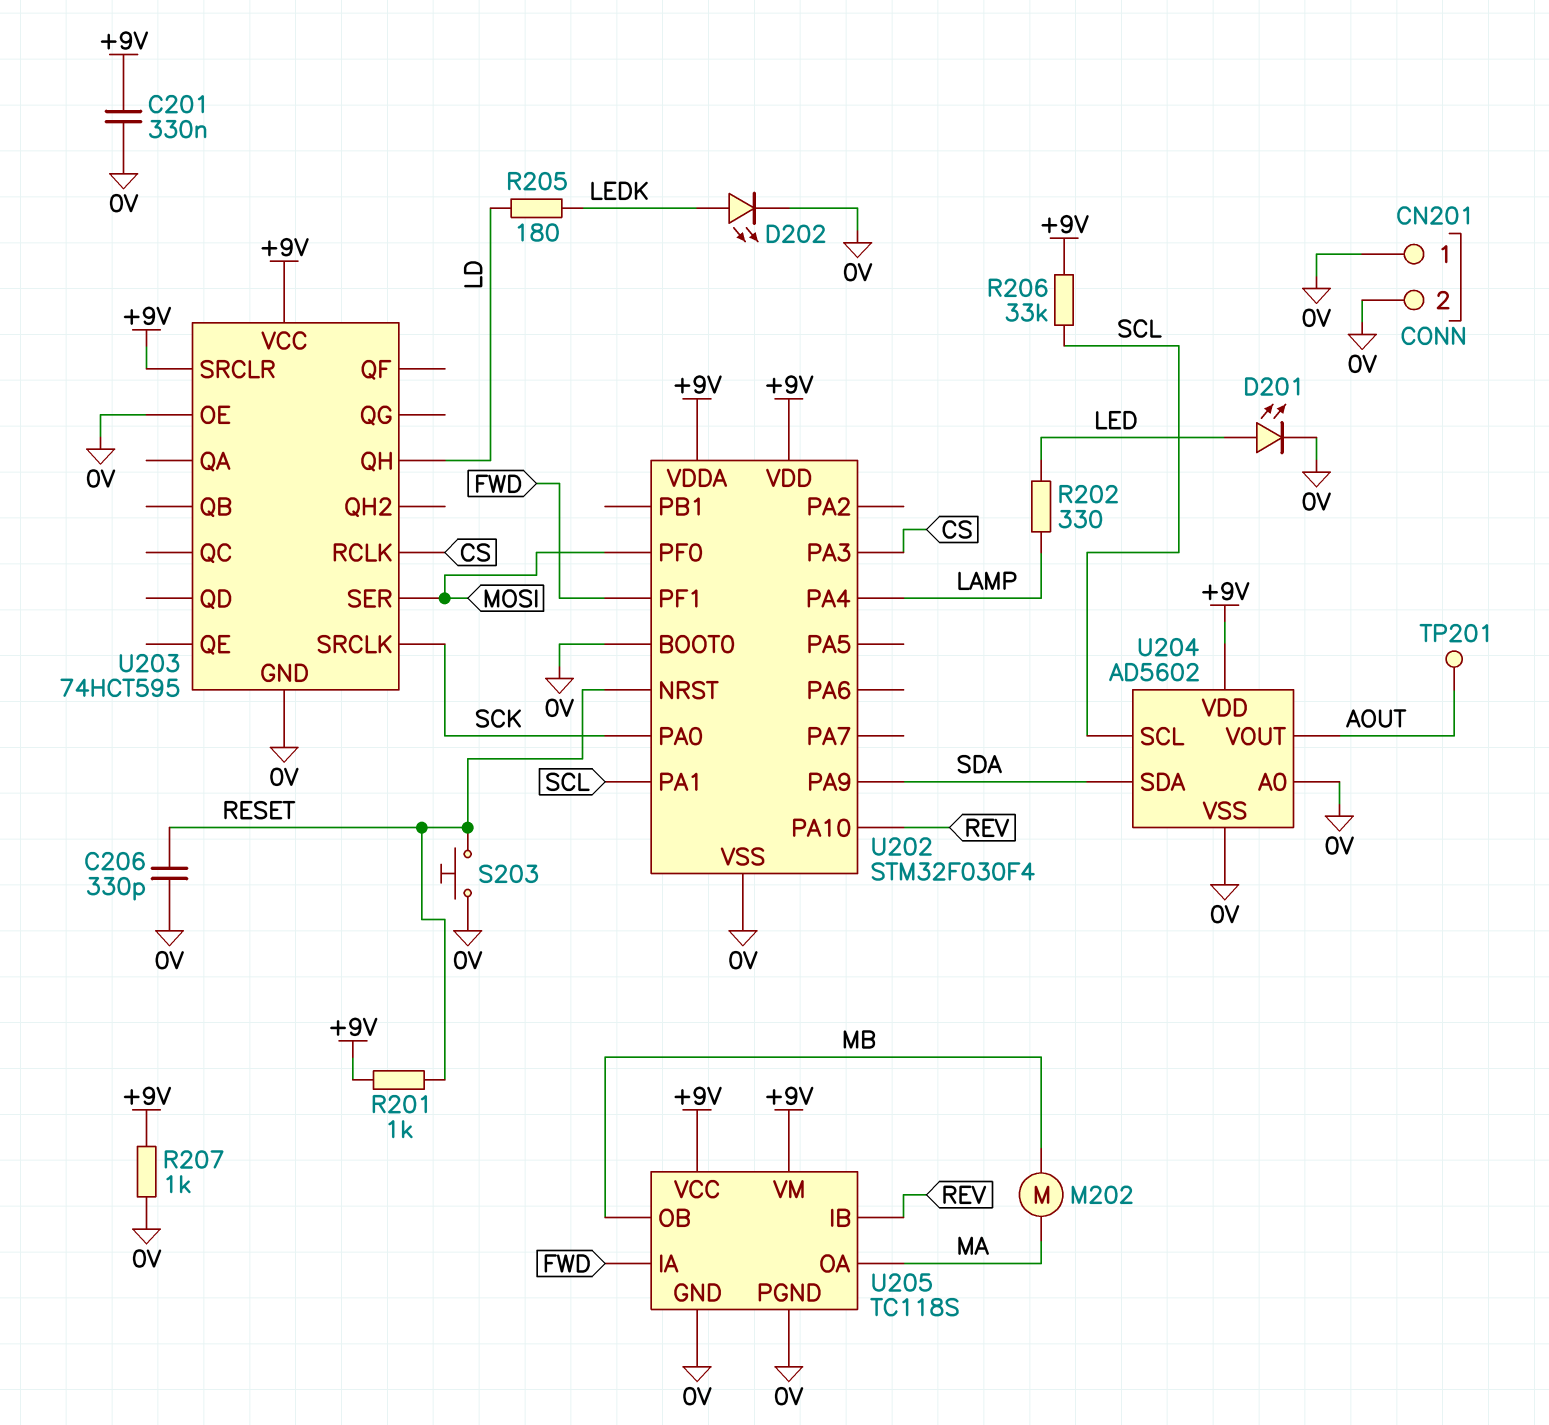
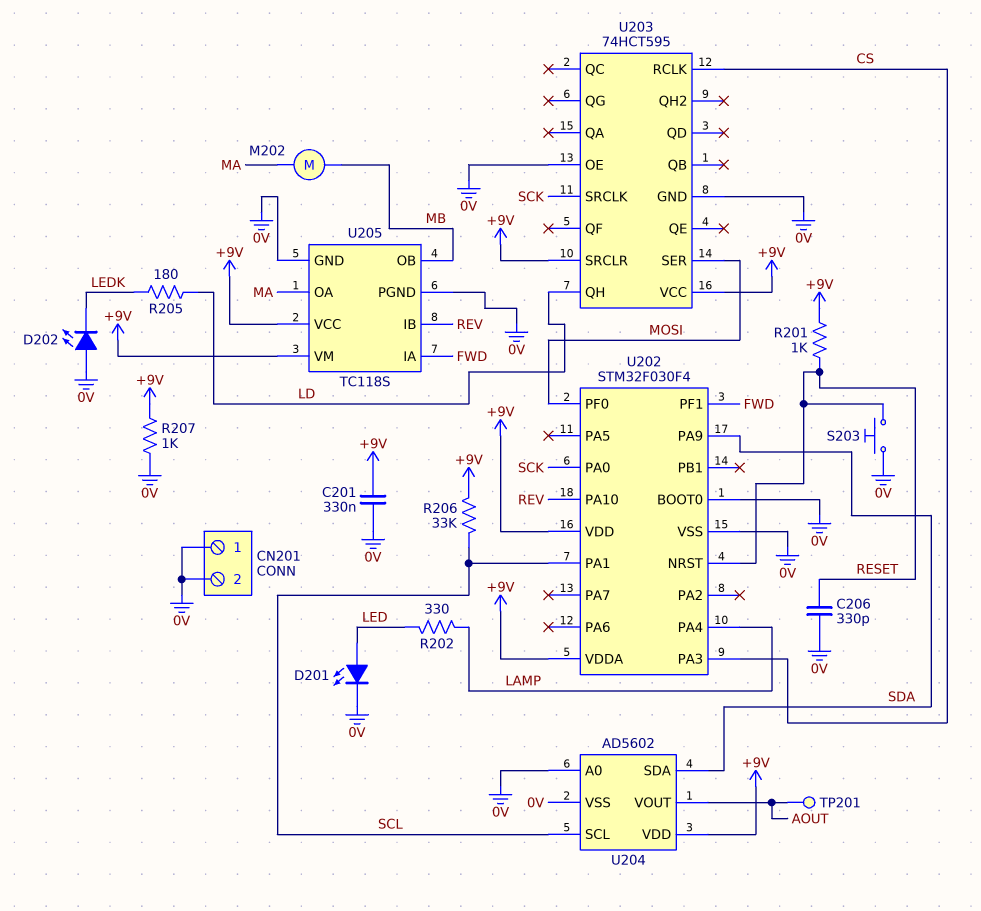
D202: LED (A LEDK, K 0V) -> LED (A 0V, K LEDK)

